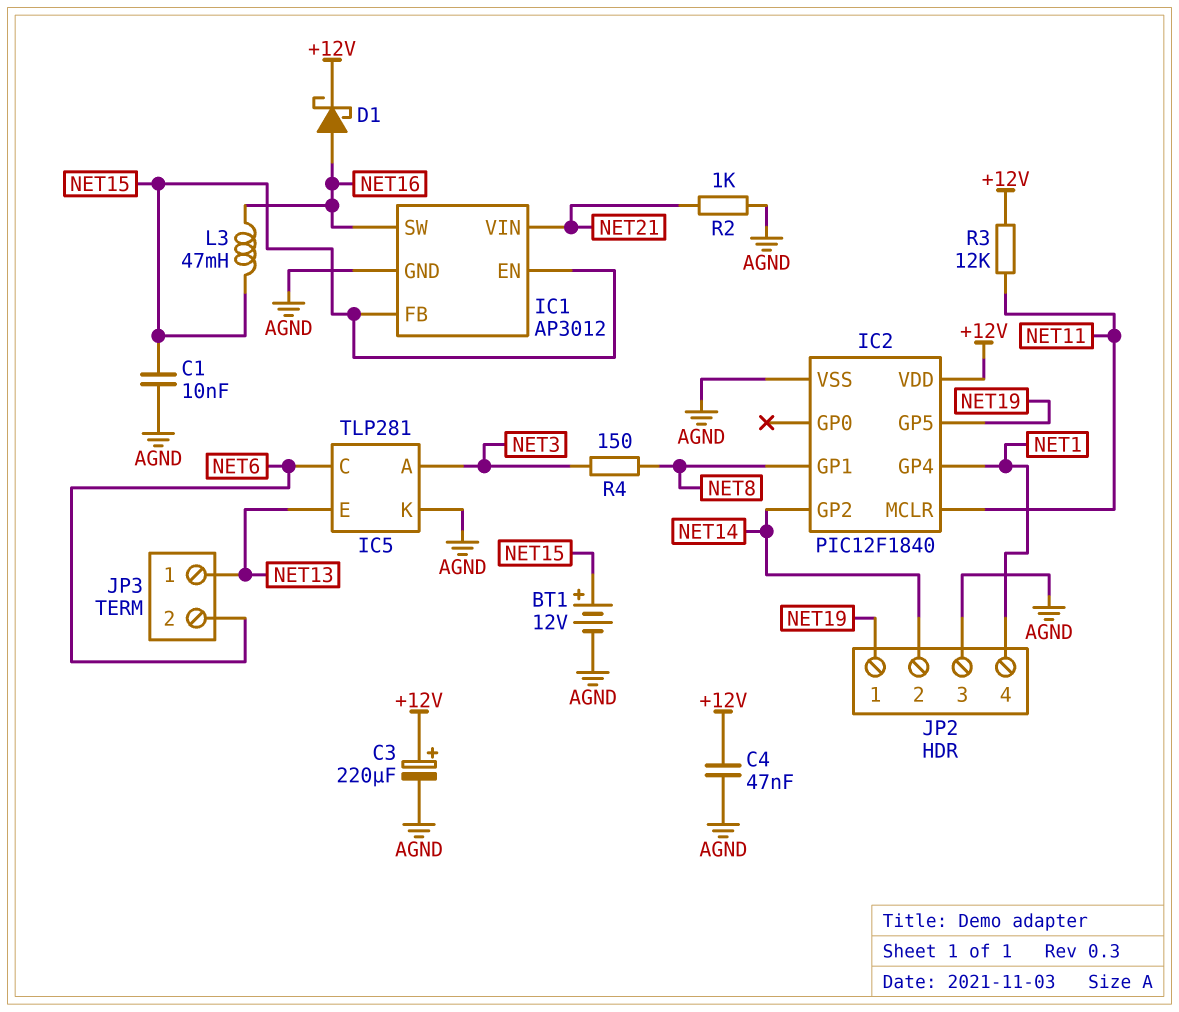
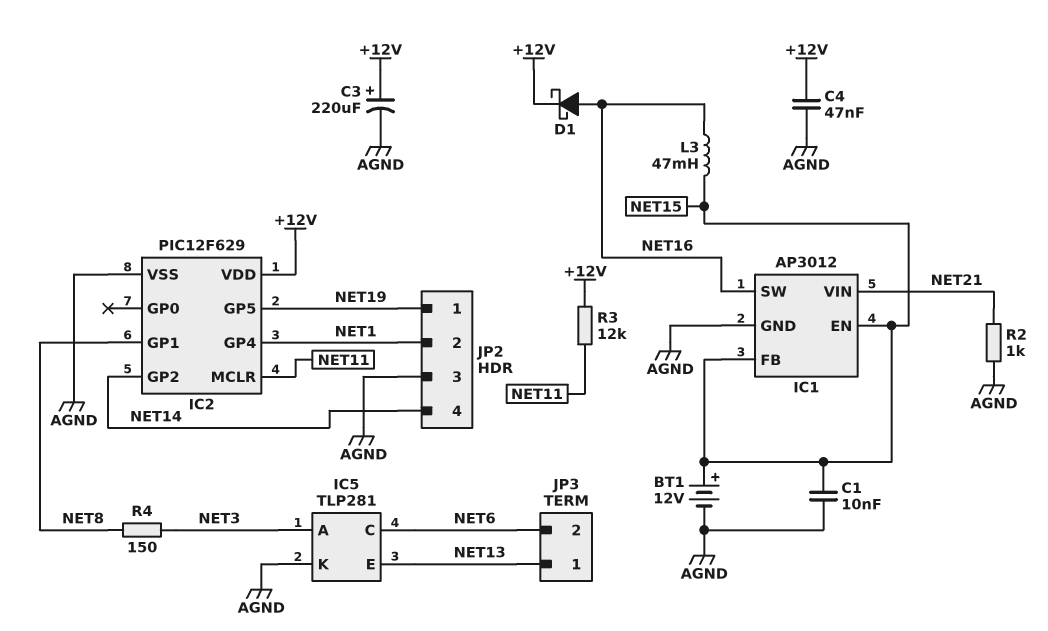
IC2: PIC12F1840 -> PIC12F629
JP2 pin 2: NET14 -> NET1
JP2 pin 4: NET1 -> NET14

